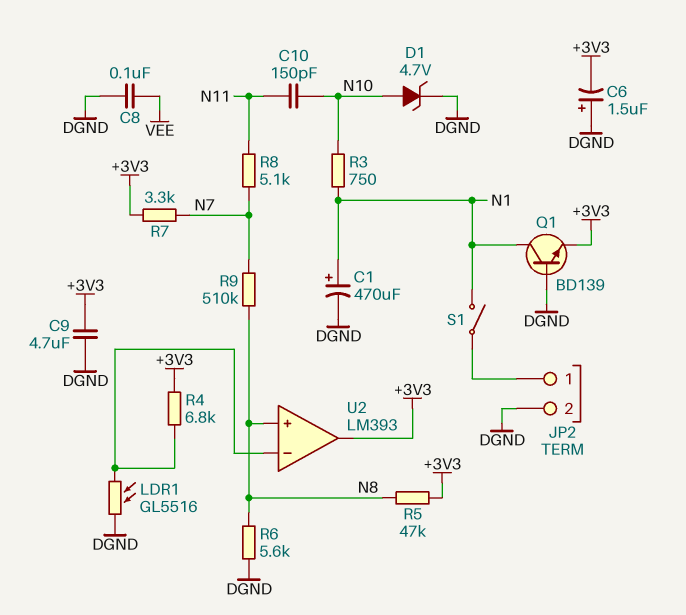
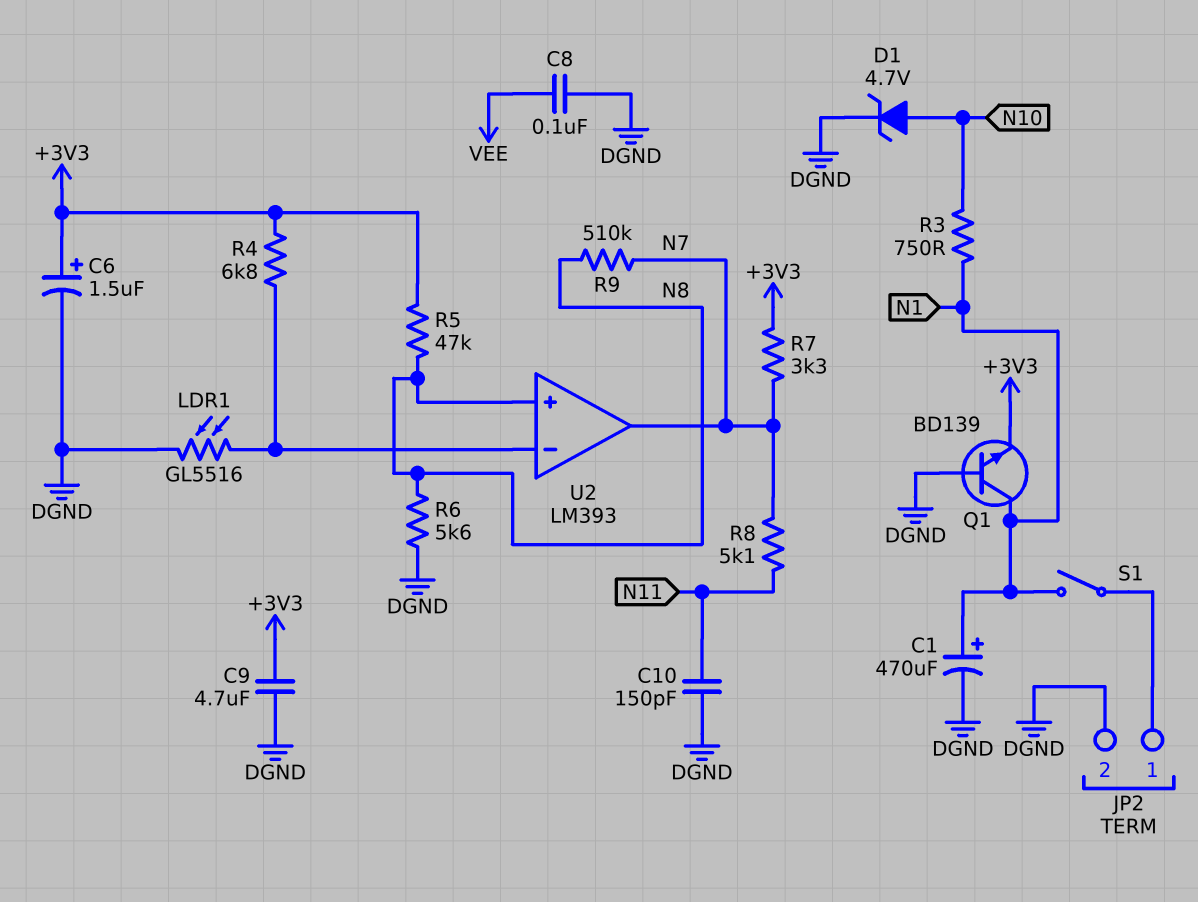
C6: 1.5uF (plus DGND, minus +3V3) -> 1.5uF (plus +3V3, minus DGND)
C10: 150pF (N10, N11) -> 150pF (DGND, N11)
U2 pin out: +3V3 -> N7

